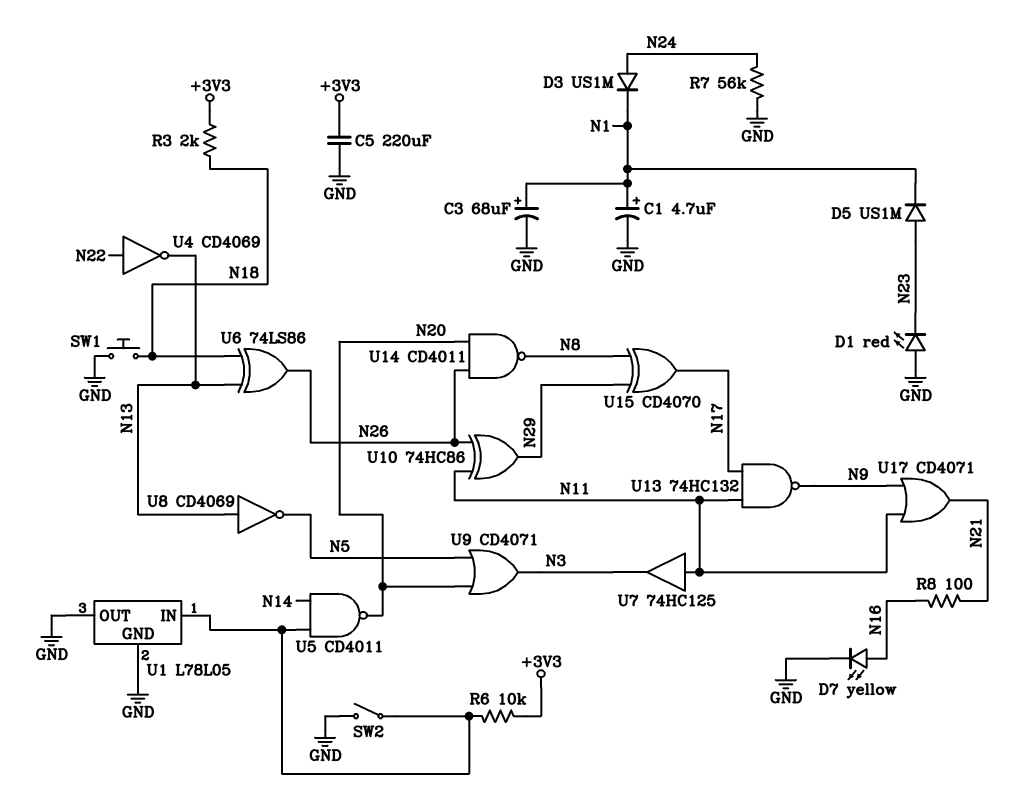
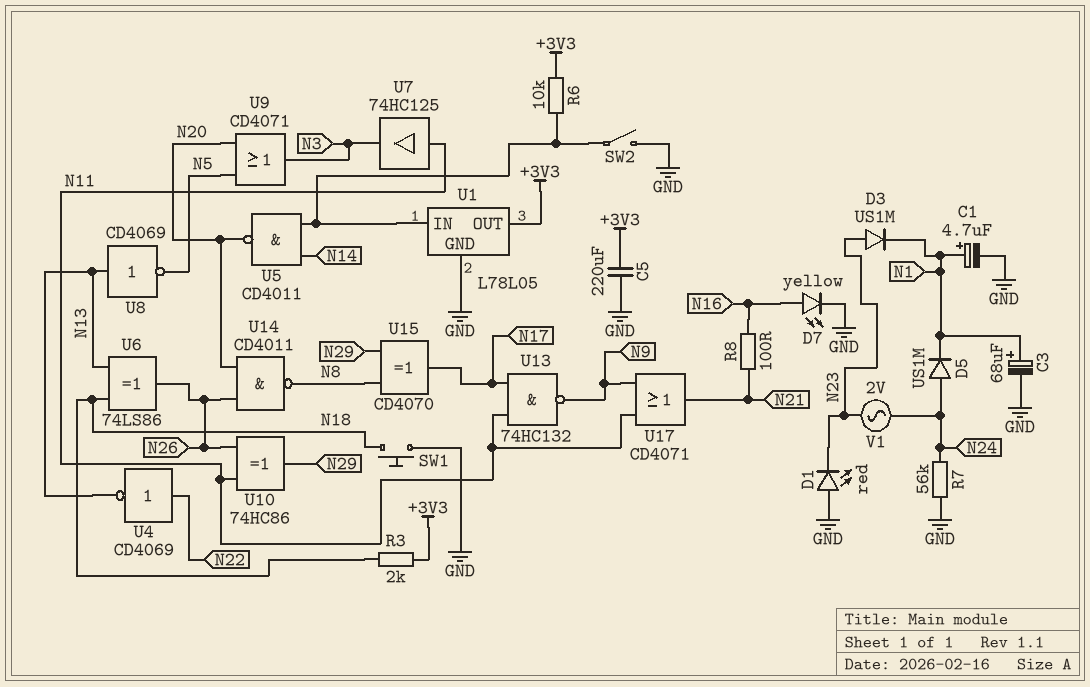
D3: diode US1M (A N24, K N1) -> diode US1M (A N23, K N1)
D5: diode US1M (A N23, K N1) -> diode US1M (A N24, K N1)
U1 pin OUT: GND -> +3V3
V1: none -> AC 2V (N23, N24)

